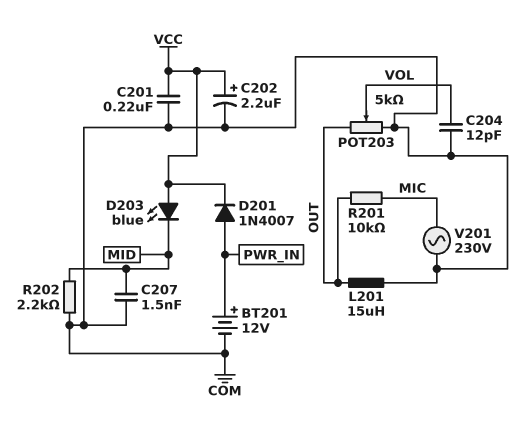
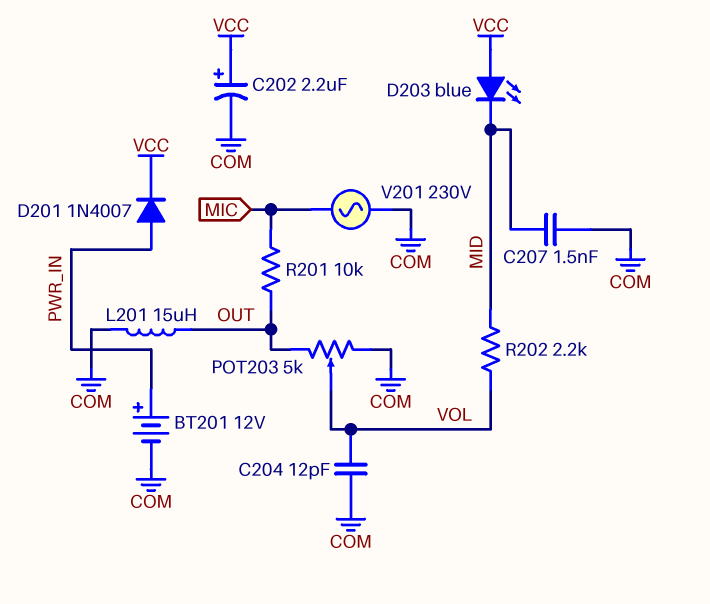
C201: 220nF (COM, VCC) -> none
R202: 2.2k (COM, MID) -> 2.2k (MID, VOL)

